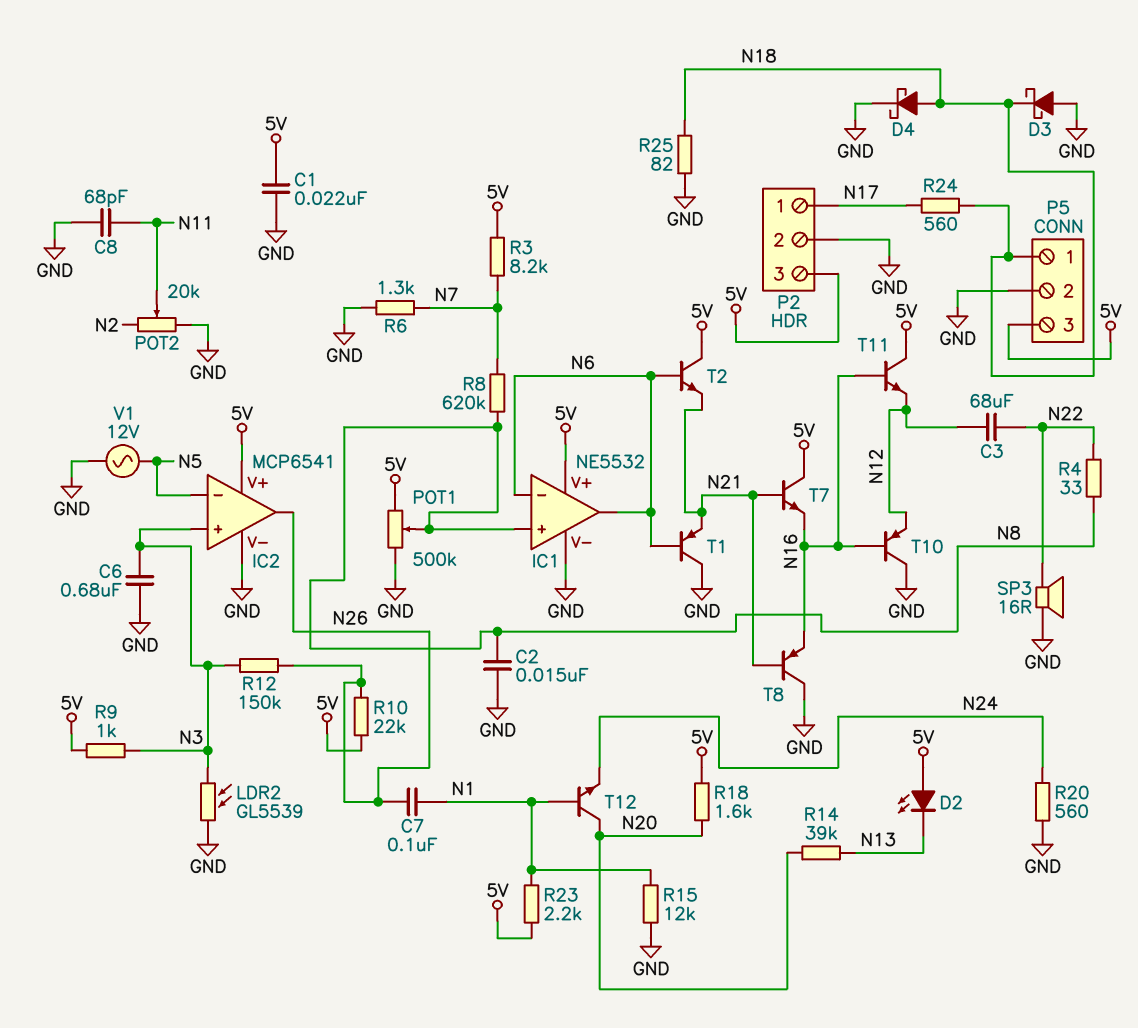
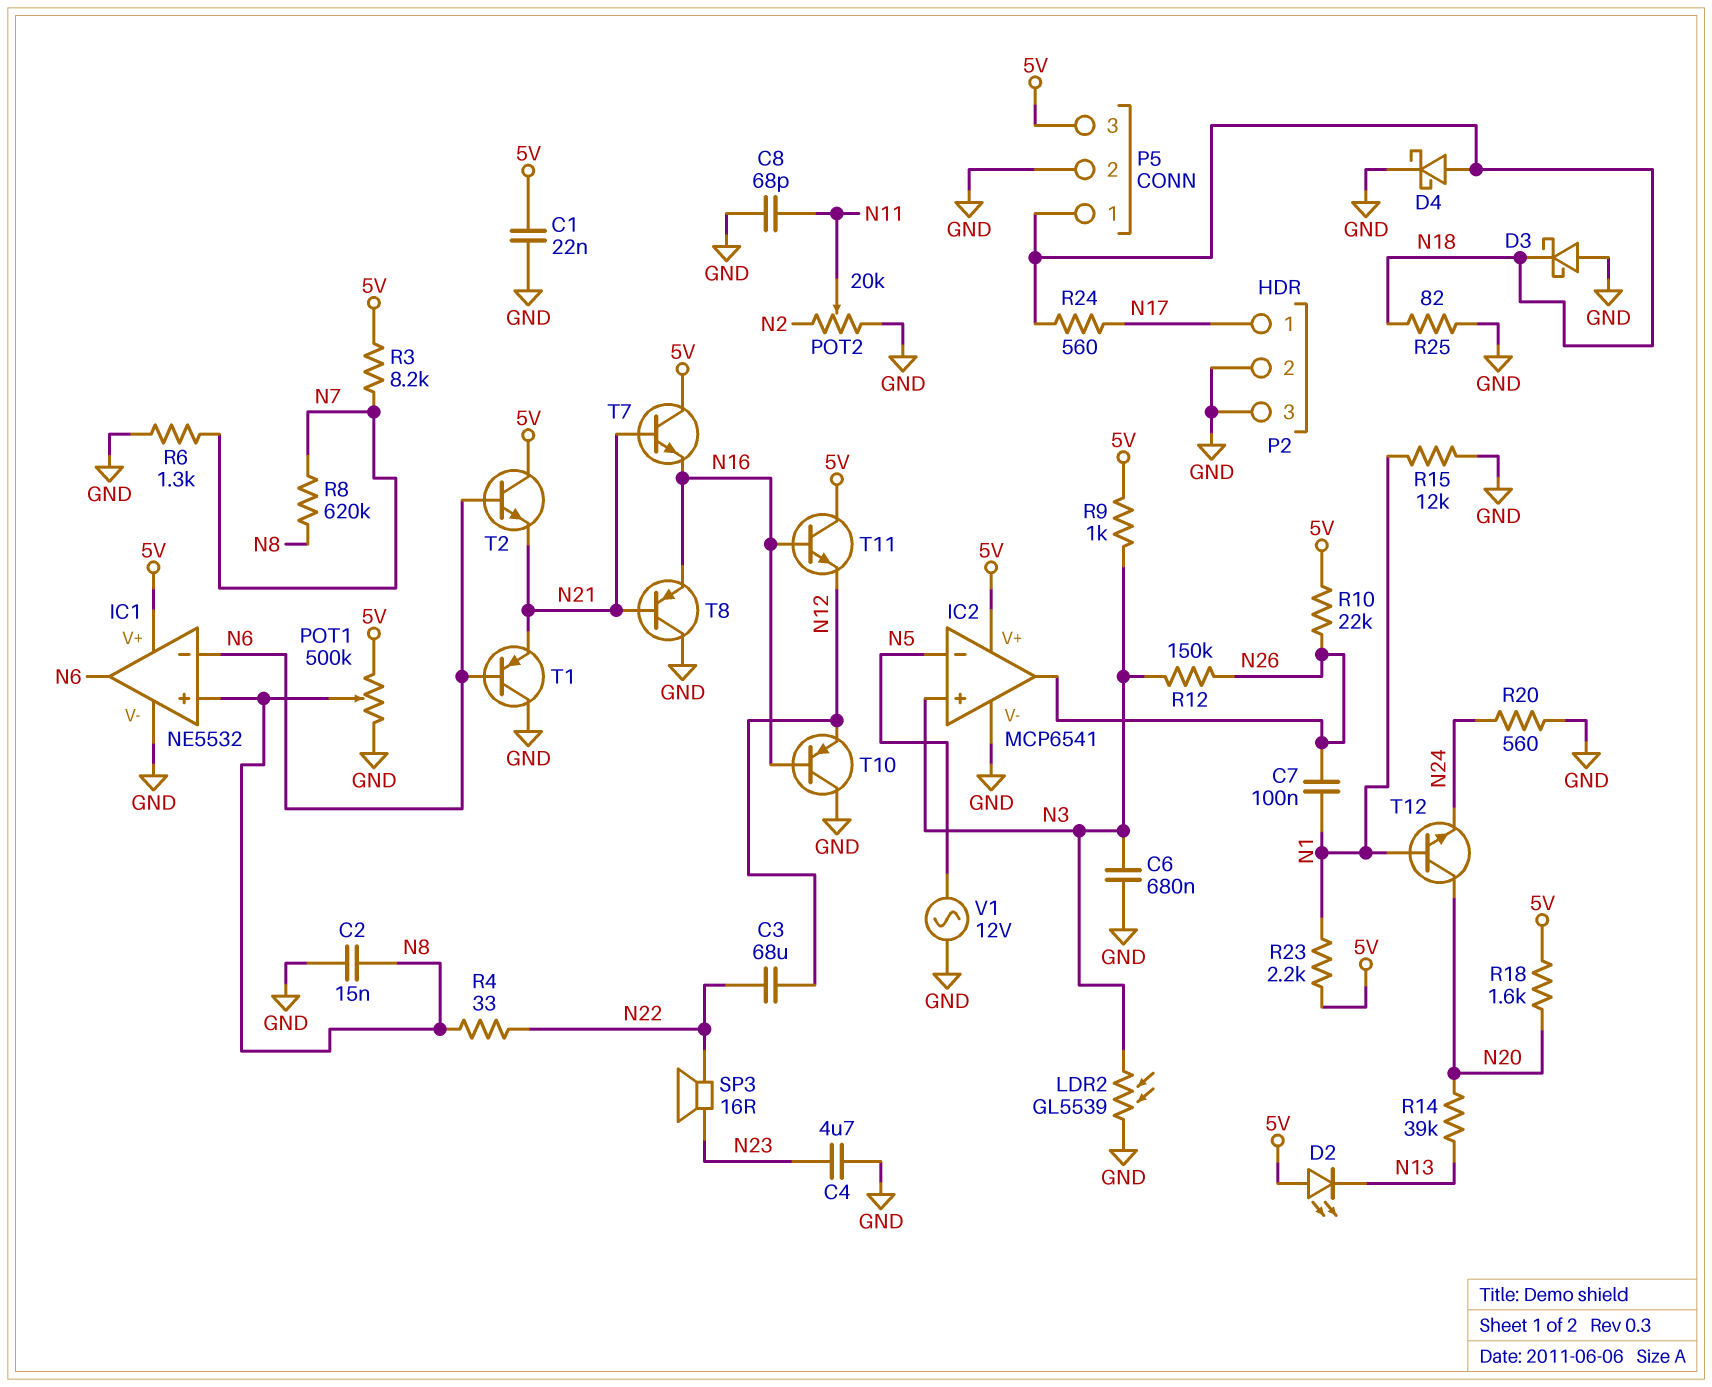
C4: none -> 4.7uF (GND, N23)
P2 pin 3: 5V -> GND
SP3: speaker 16R (GND, N22) -> speaker 16R (N22, N23)

